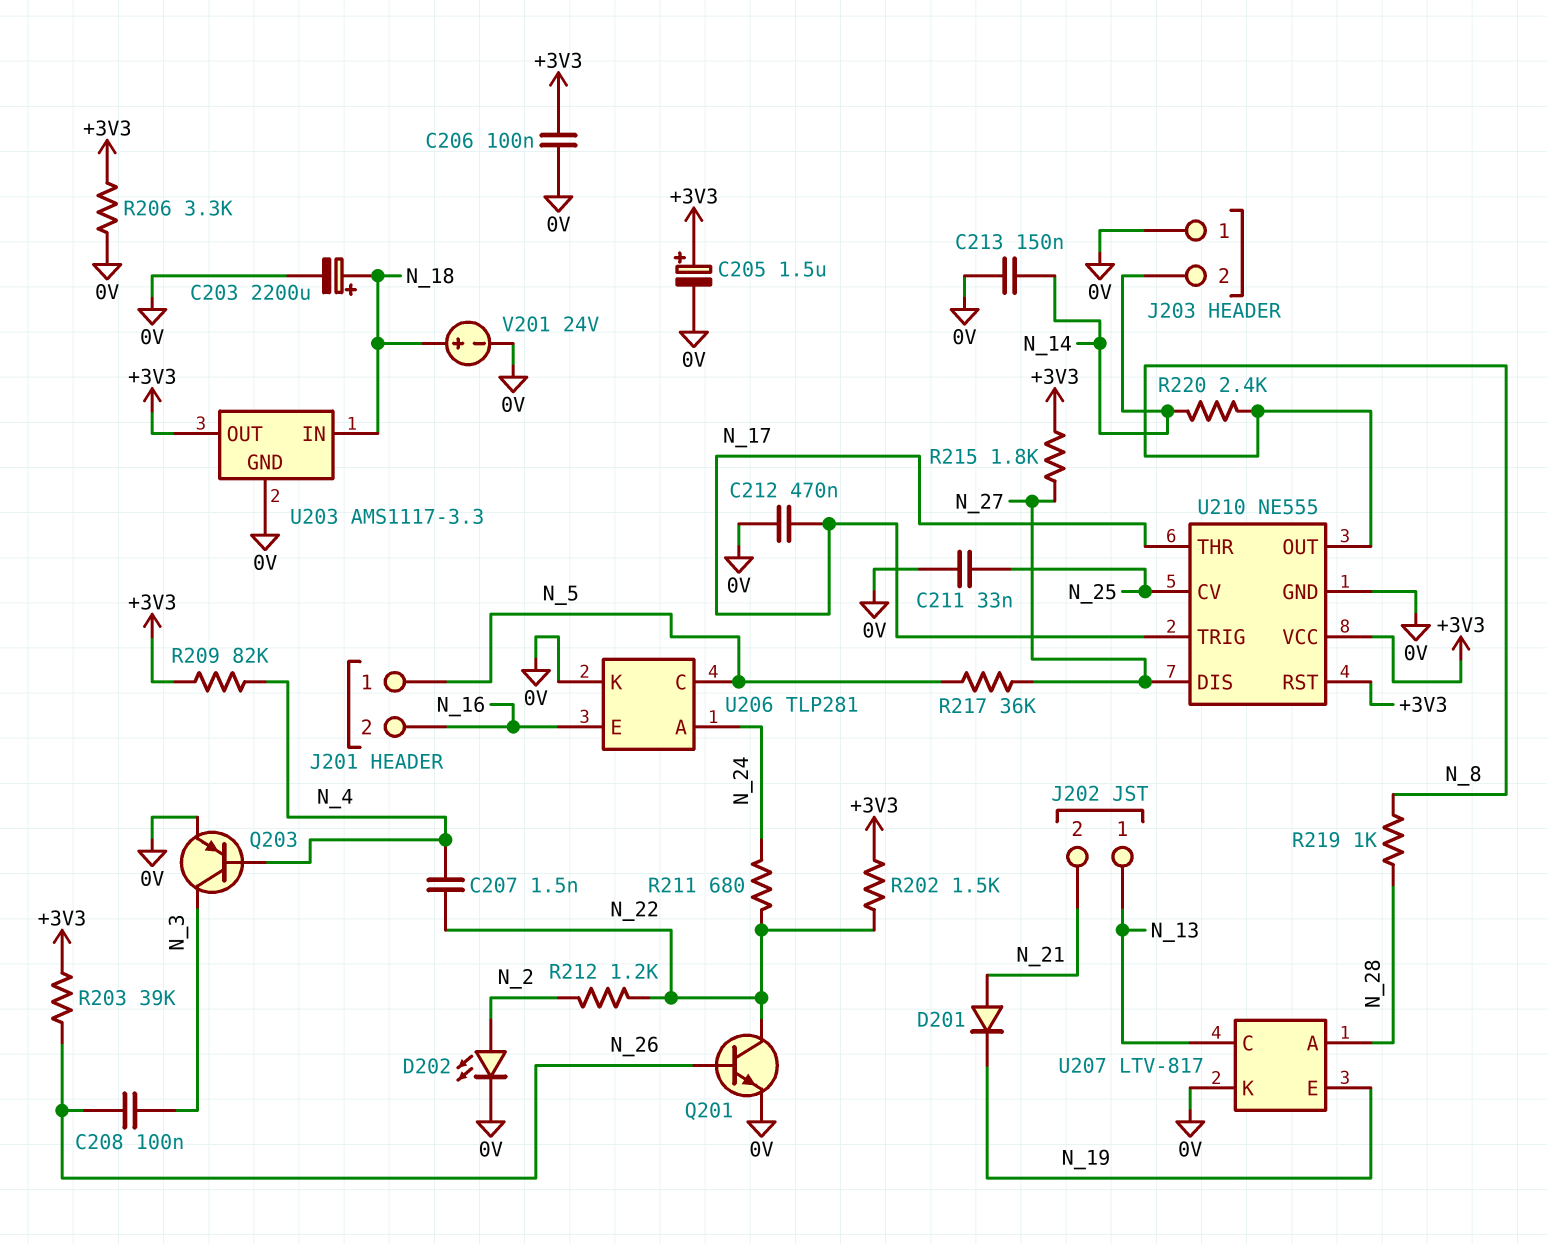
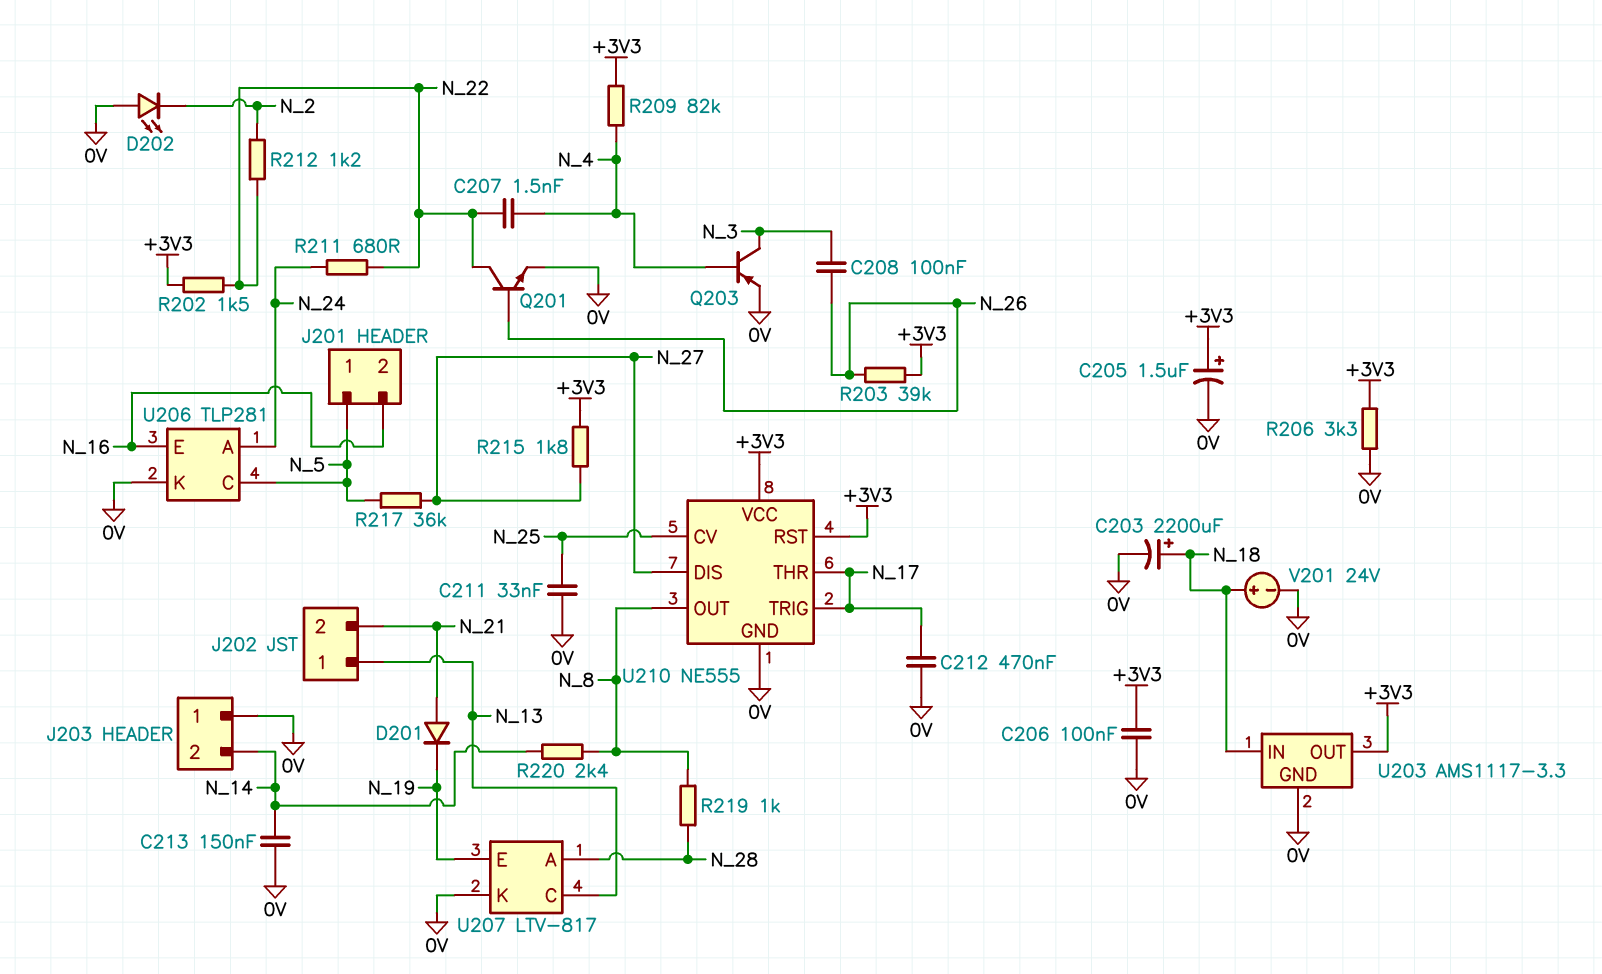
D202: LED (A N_2, K 0V) -> LED (A 0V, K N_2)

